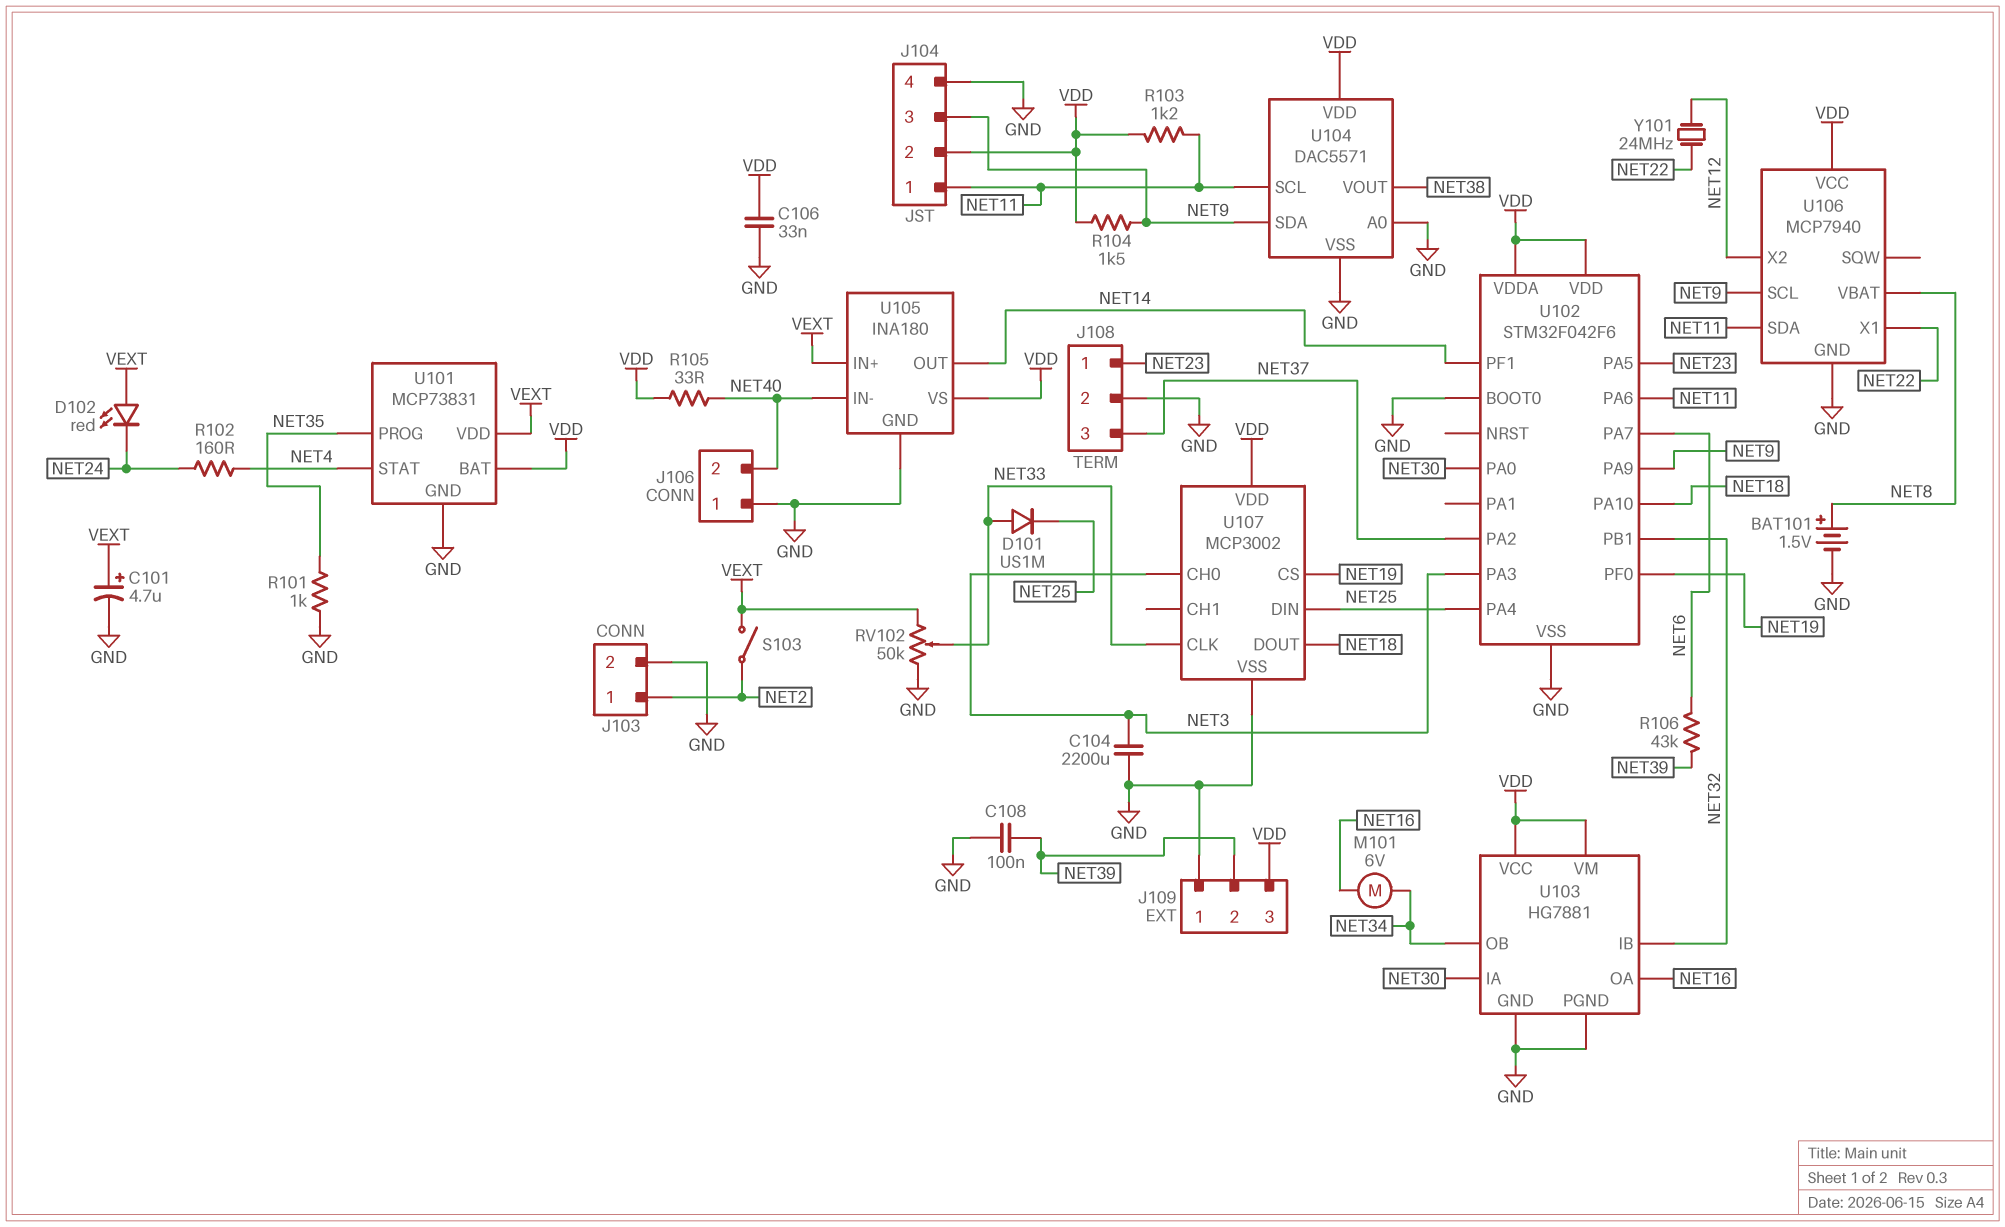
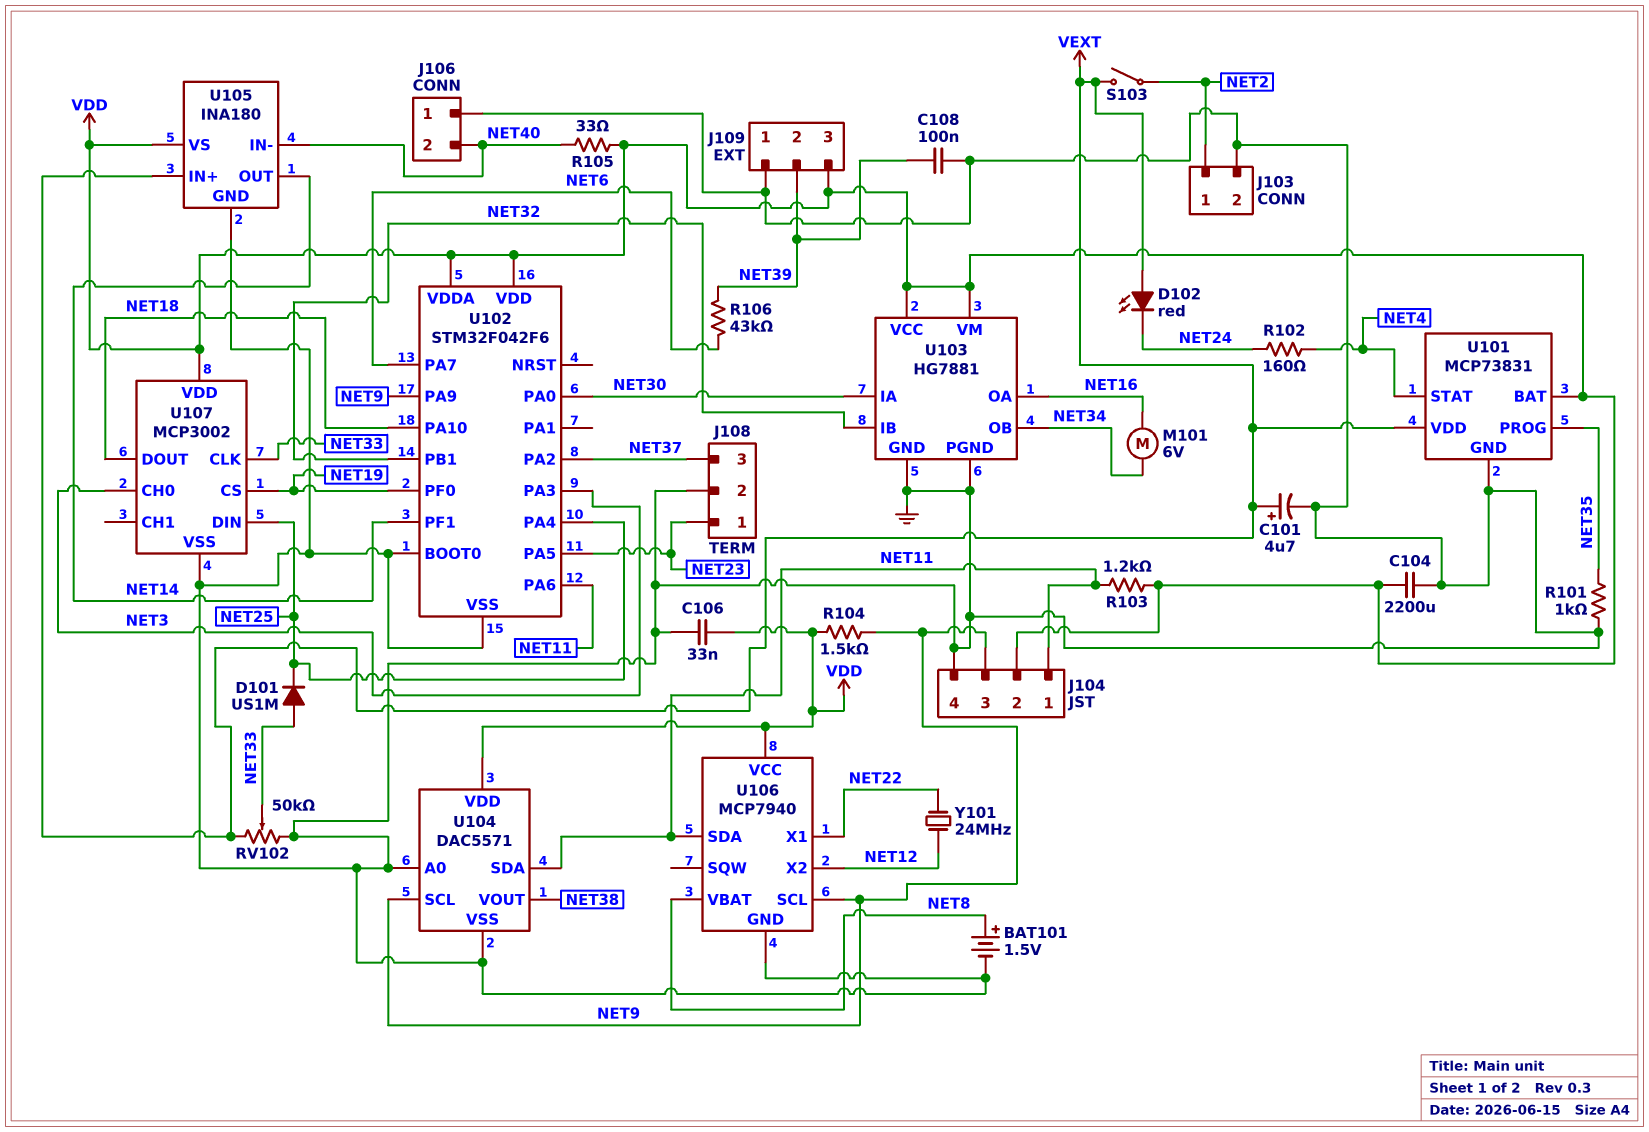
C104: 2200uF (GND, NET3) -> 2200uF (GND, VDD)
U104 pin SCL: NET11 -> NET9
U104 pin SDA: NET9 -> NET11

